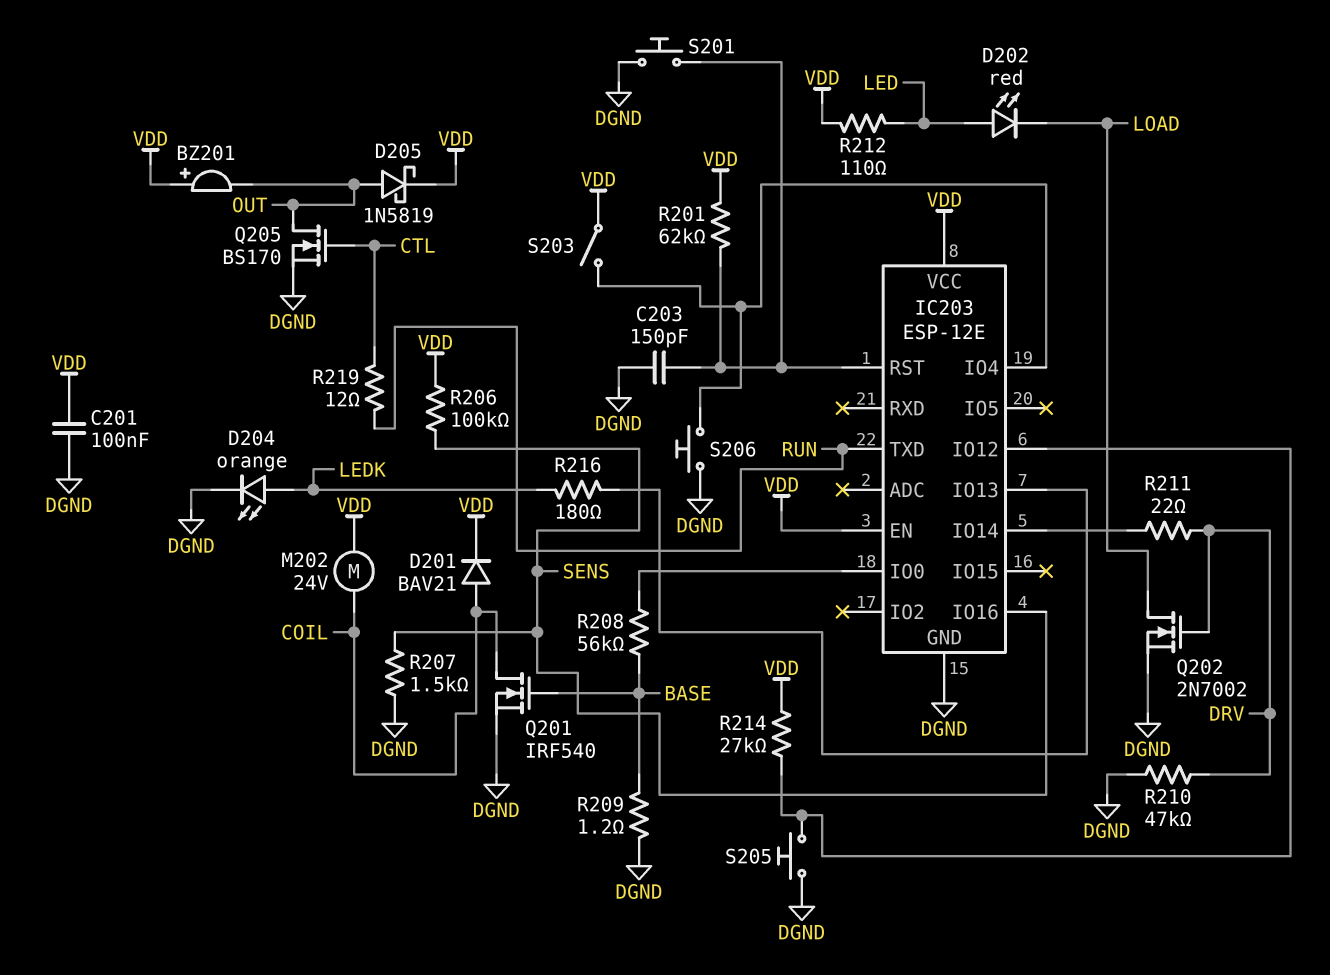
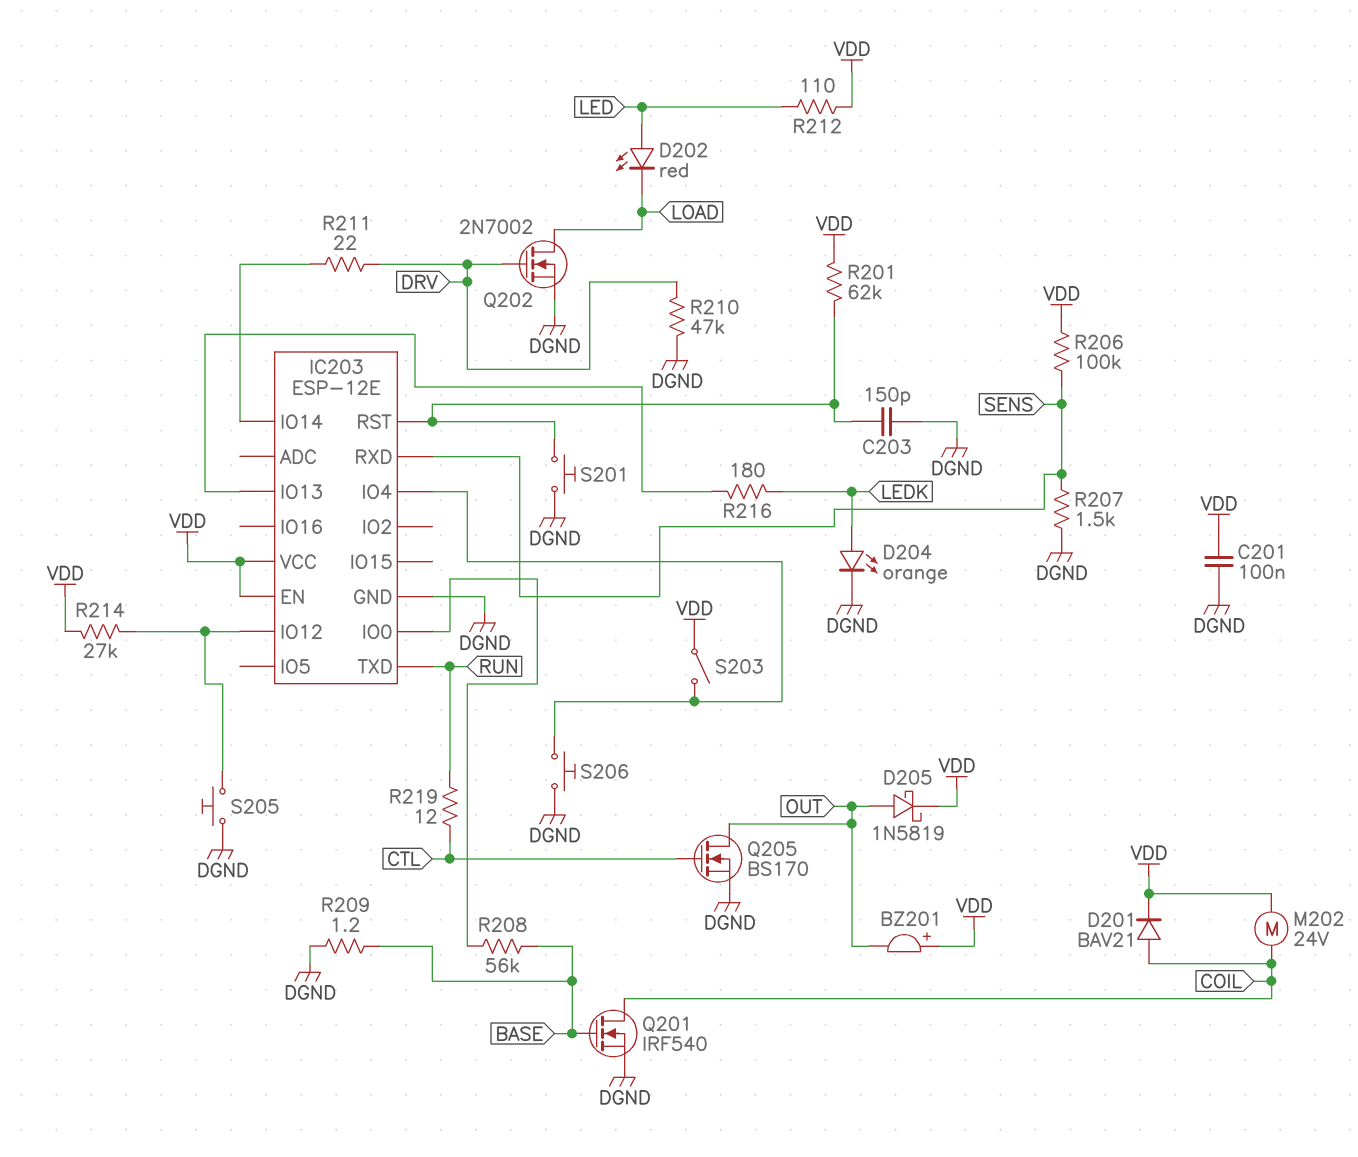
IC203 pin IO16: SENS -> none
IC203 pin RXD: none -> SENS

